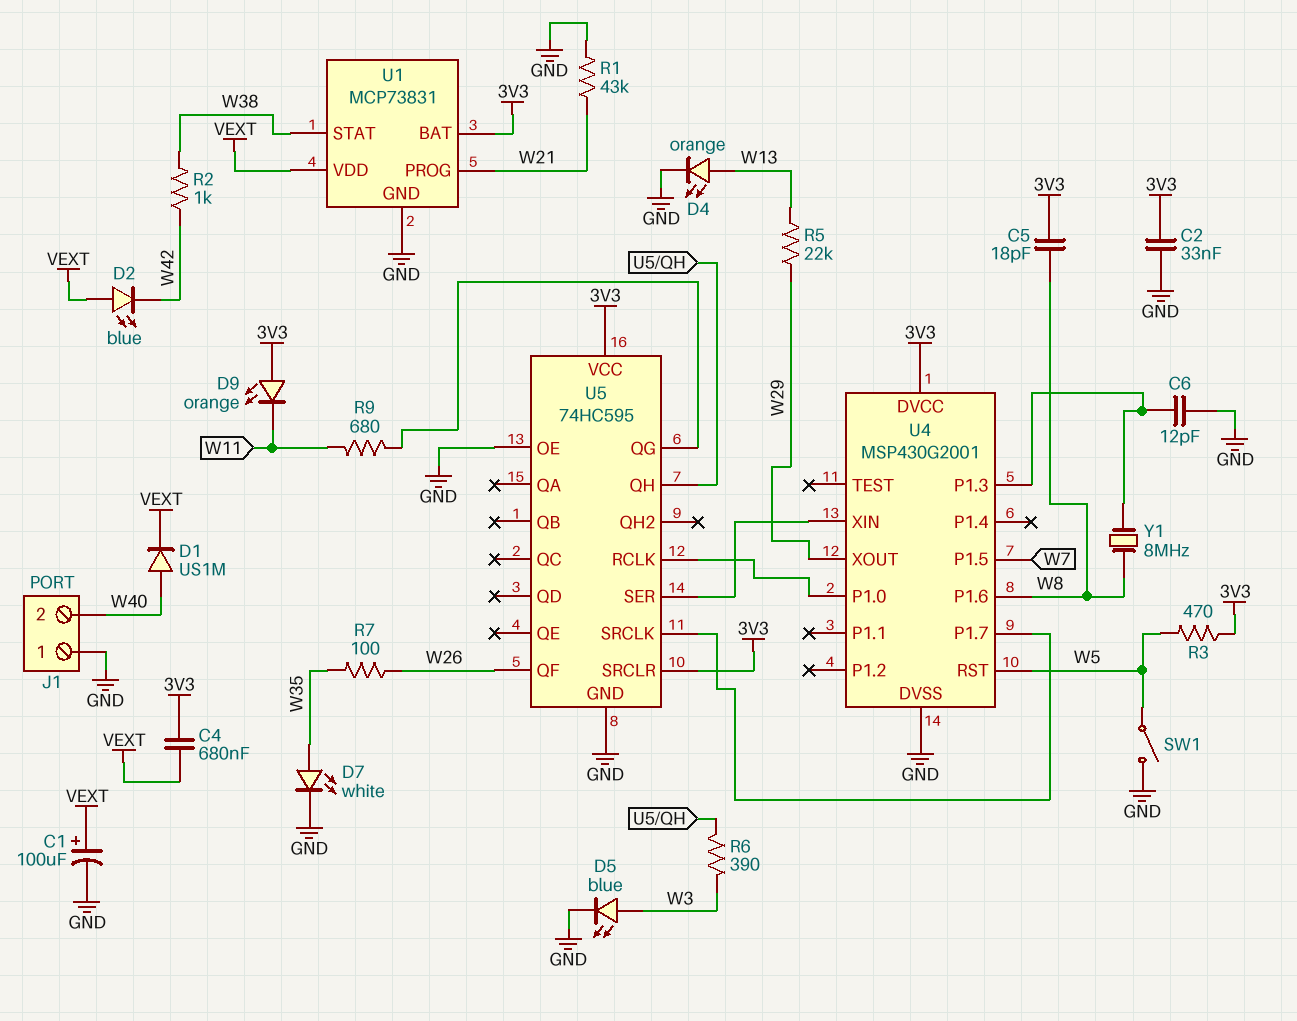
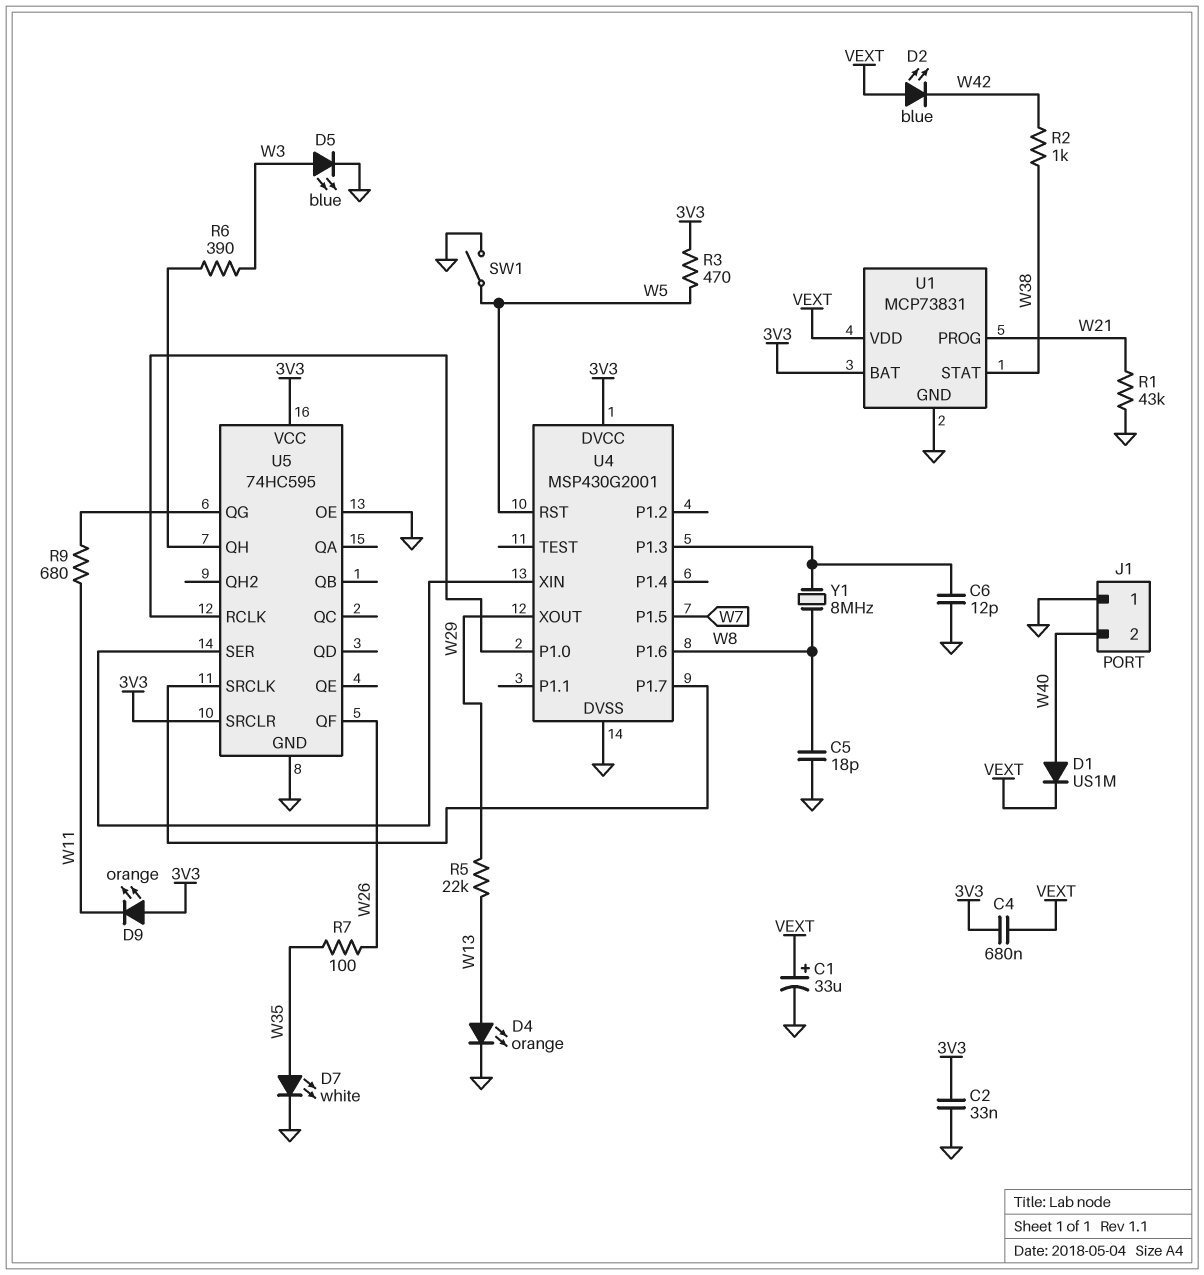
C1: 100uF (plus VEXT, minus GND) -> 33uF (plus VEXT, minus GND)
C5: 18pF (3V3, W8) -> 18pF (GND, W8)

